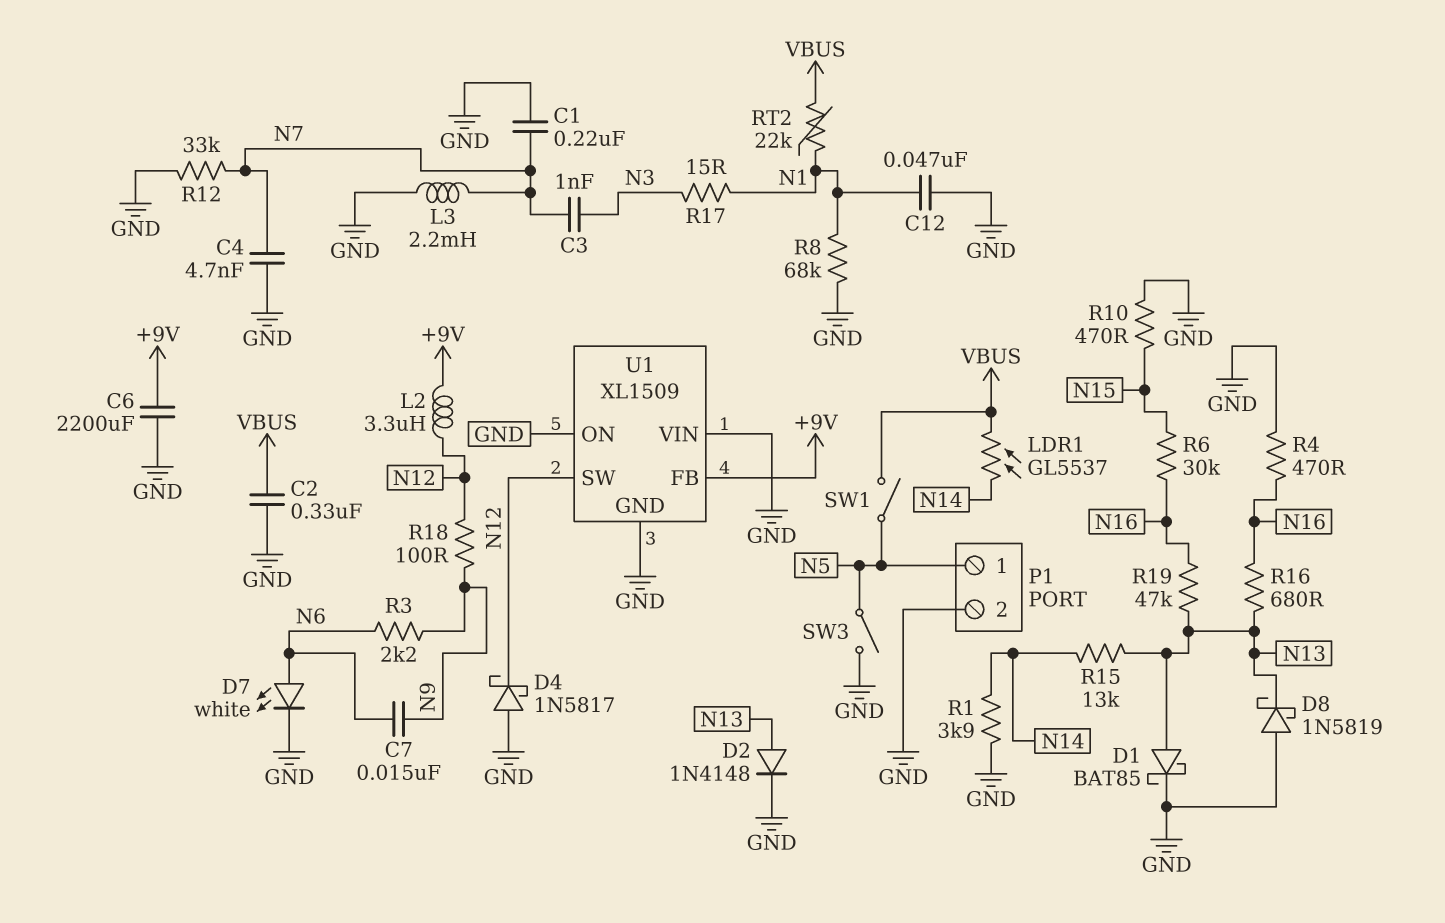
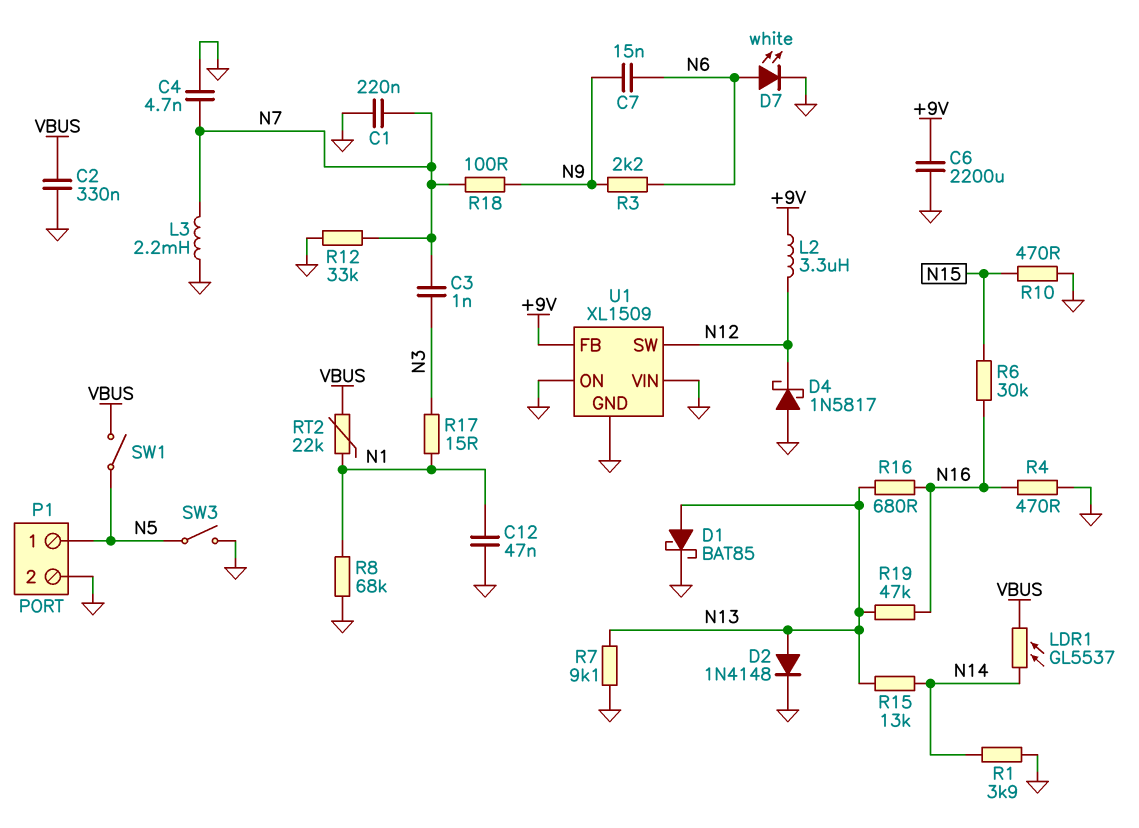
D8: schottky 1N5819 (A GND, K N13) -> none
R7: none -> 9.1k (GND, N13)
R18: 100 (N9, N12) -> 100 (N7, N9)

